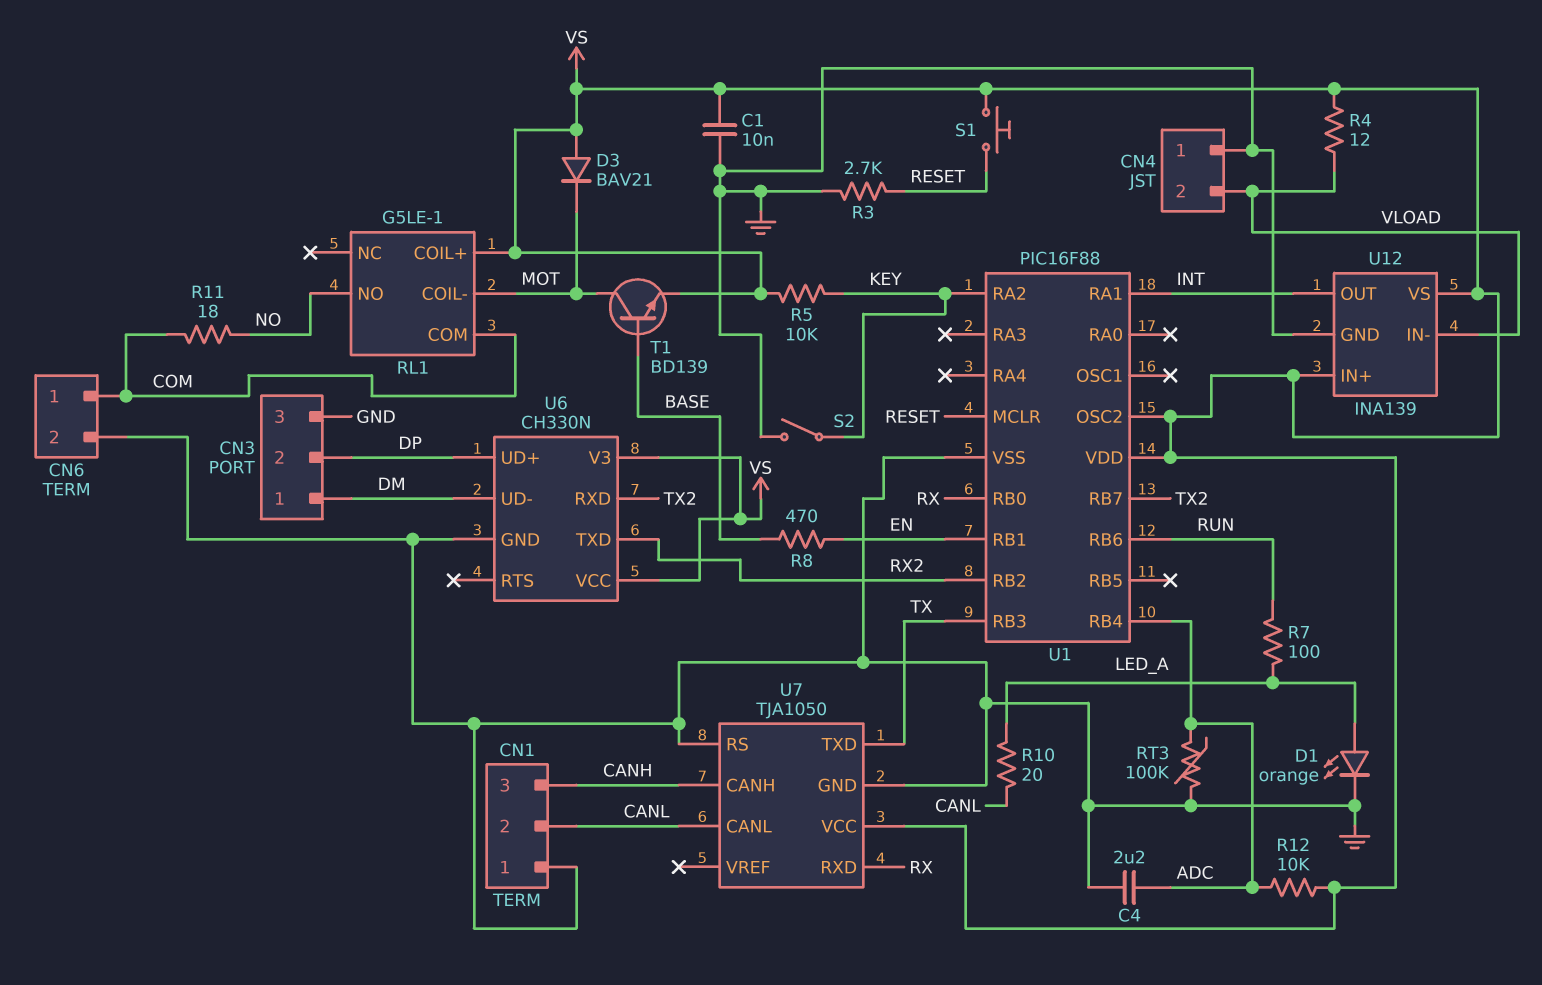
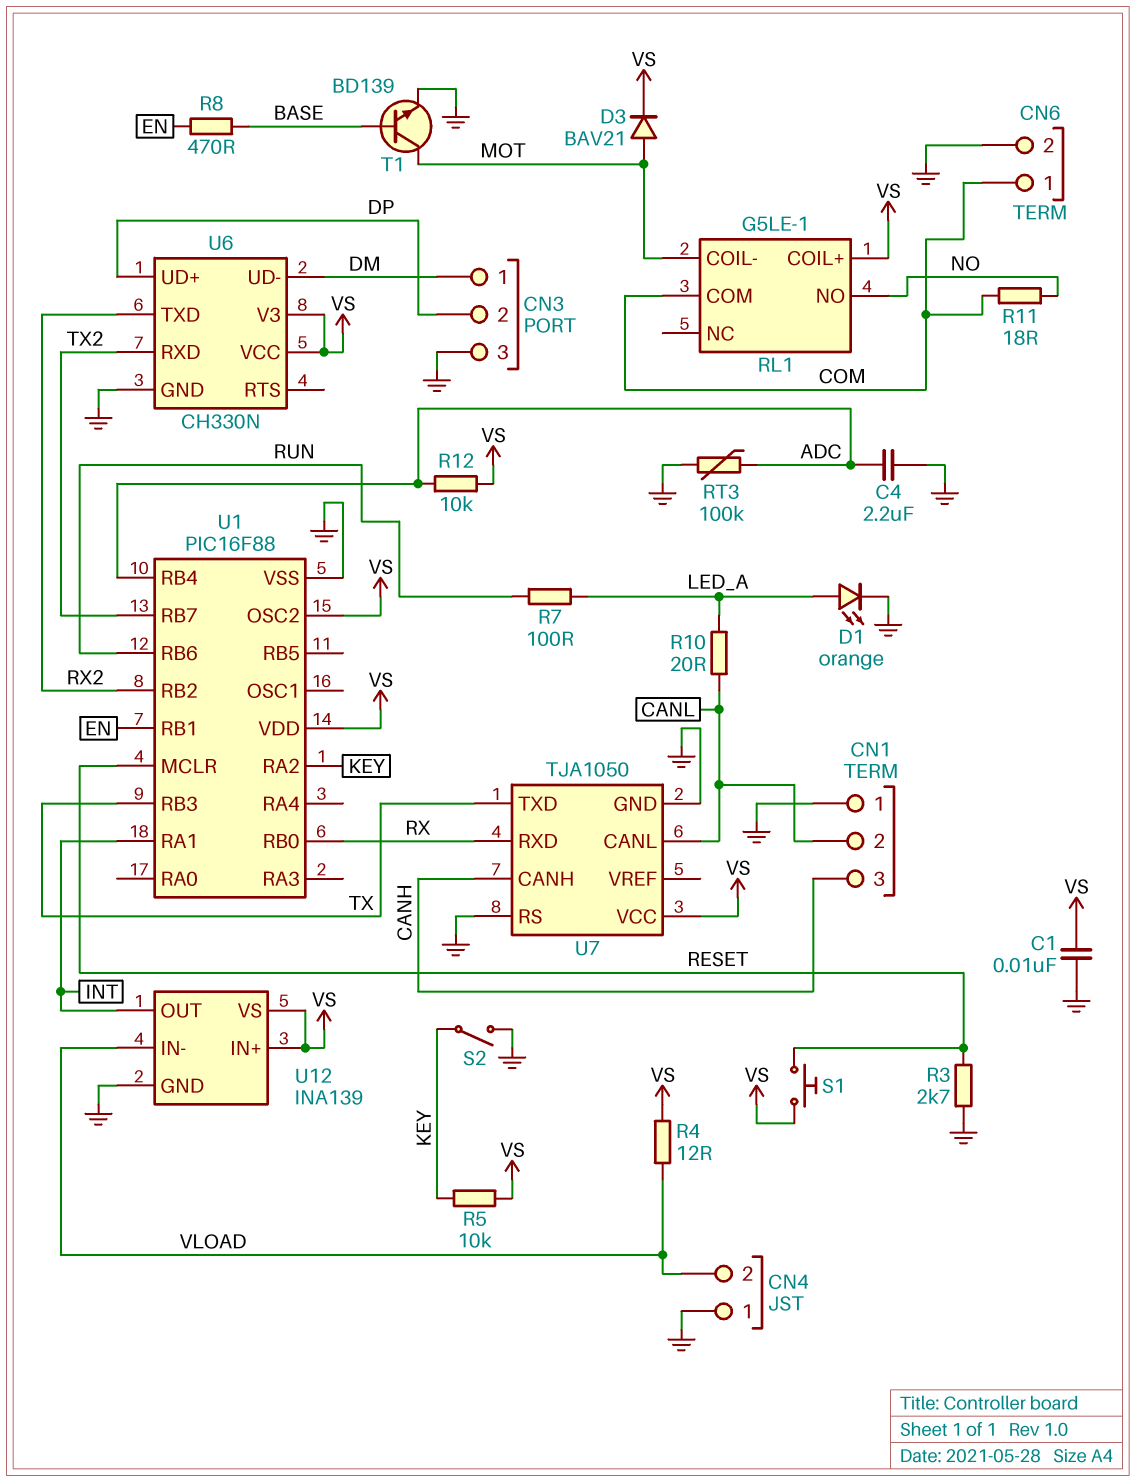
D3: diode BAV21 (A VS, K MOT) -> diode BAV21 (A MOT, K VS)
T1: NPN BD139 (B BASE, C MOT, E VS) -> NPN BD139 (B BASE, C MOT, E GND)

